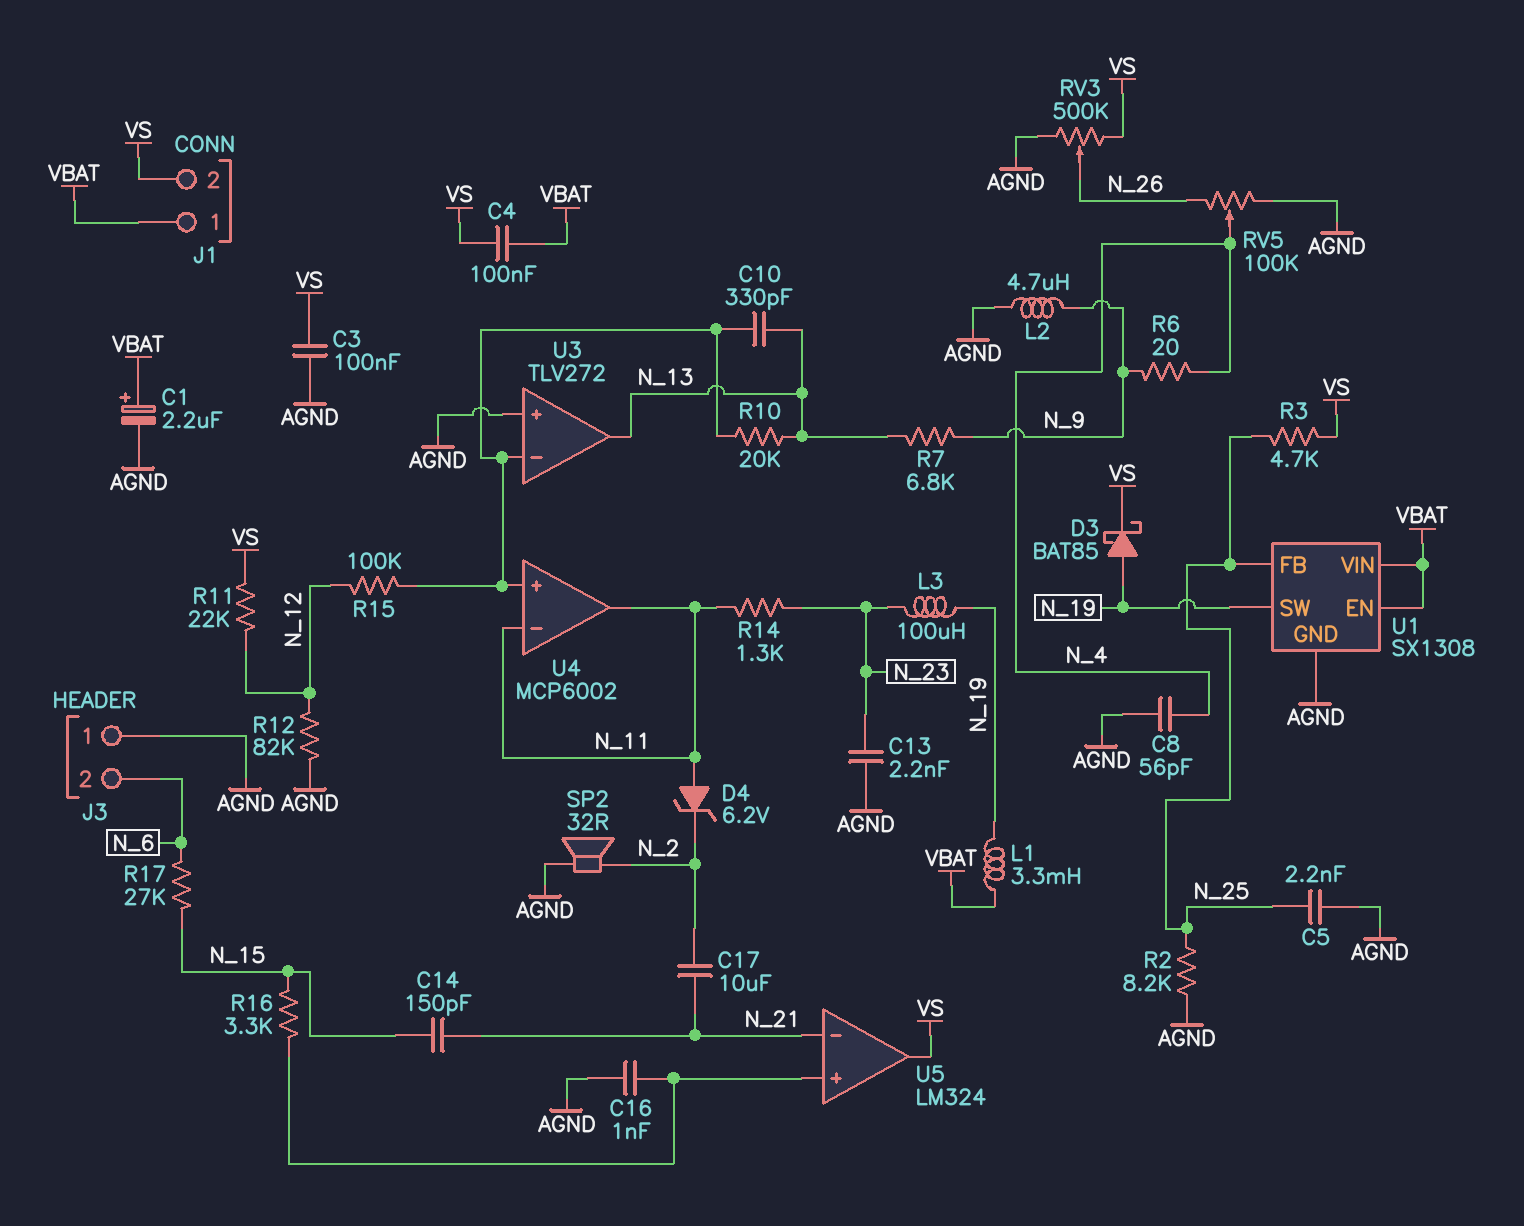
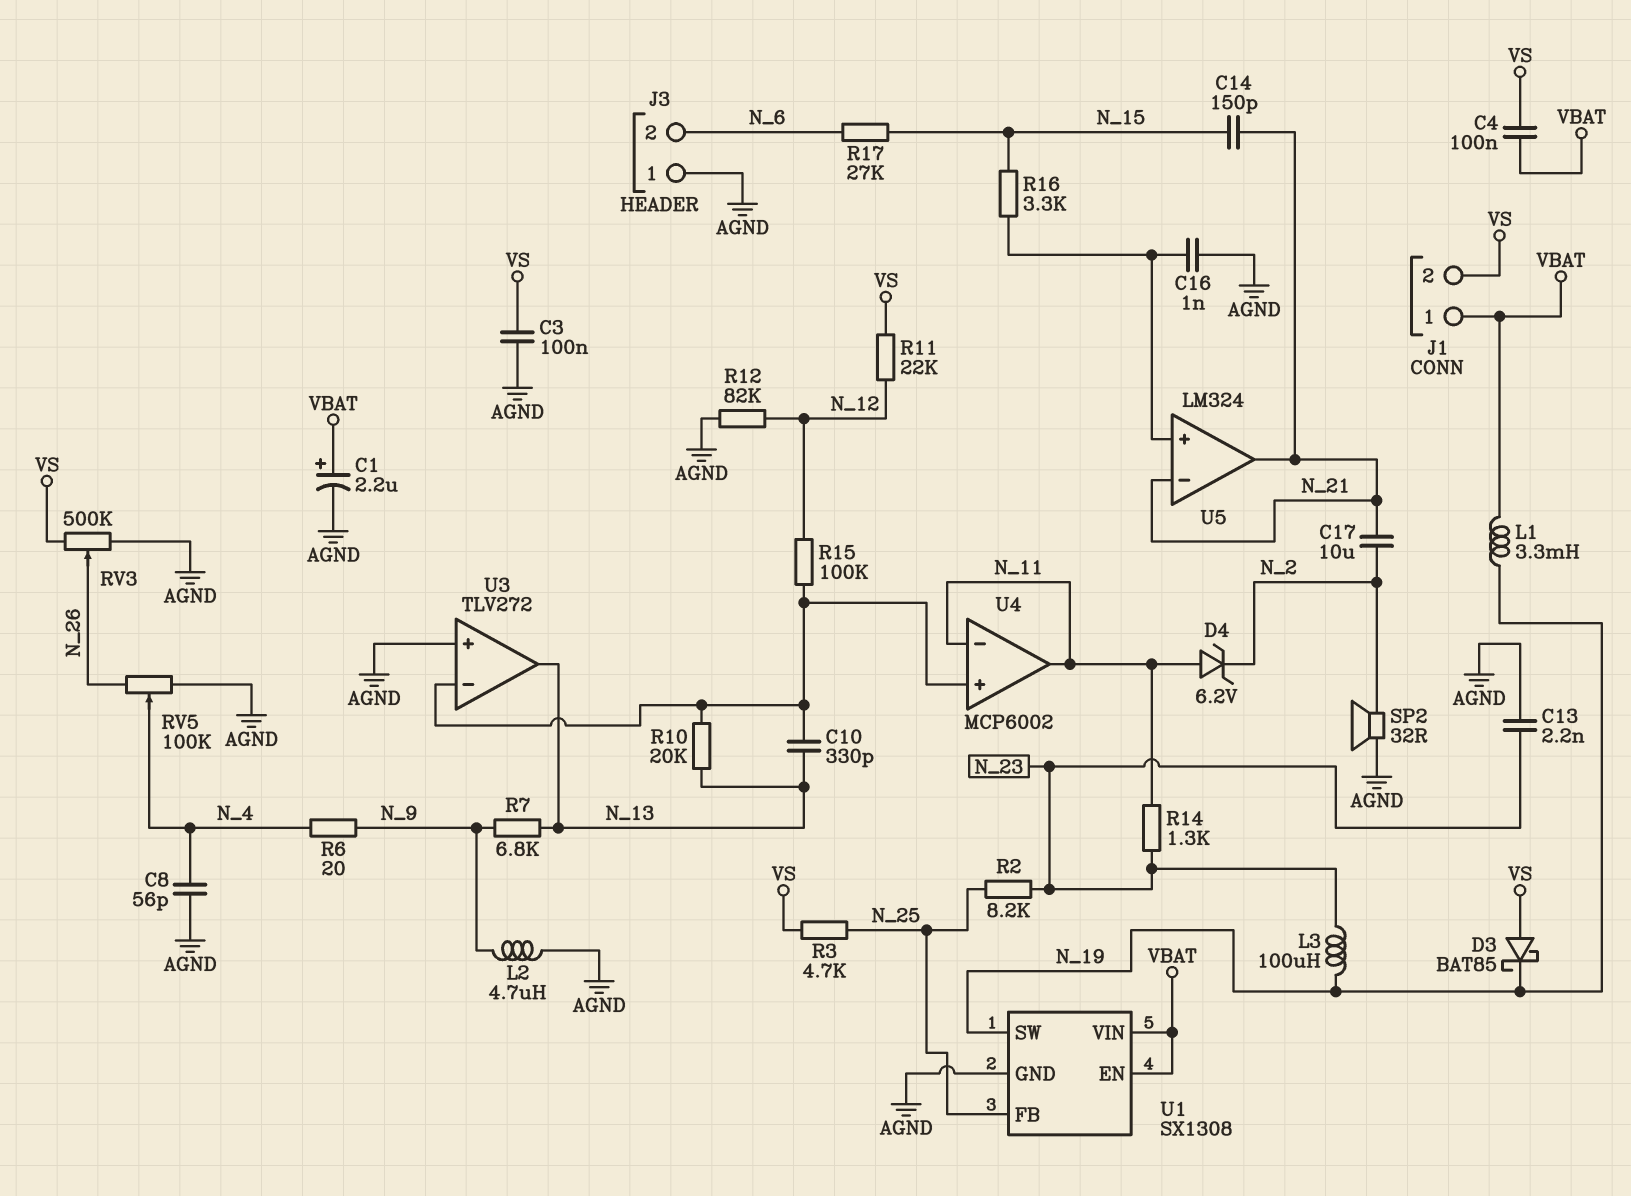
C5: 2.2nF (AGND, N_25) -> none
D3: schottky BAT85 (A N_19, K VS) -> schottky BAT85 (A VS, K N_19)
R2: 8.2k (AGND, N_25) -> 8.2k (N_23, N_25)
U5 pin out: VS -> N_21

